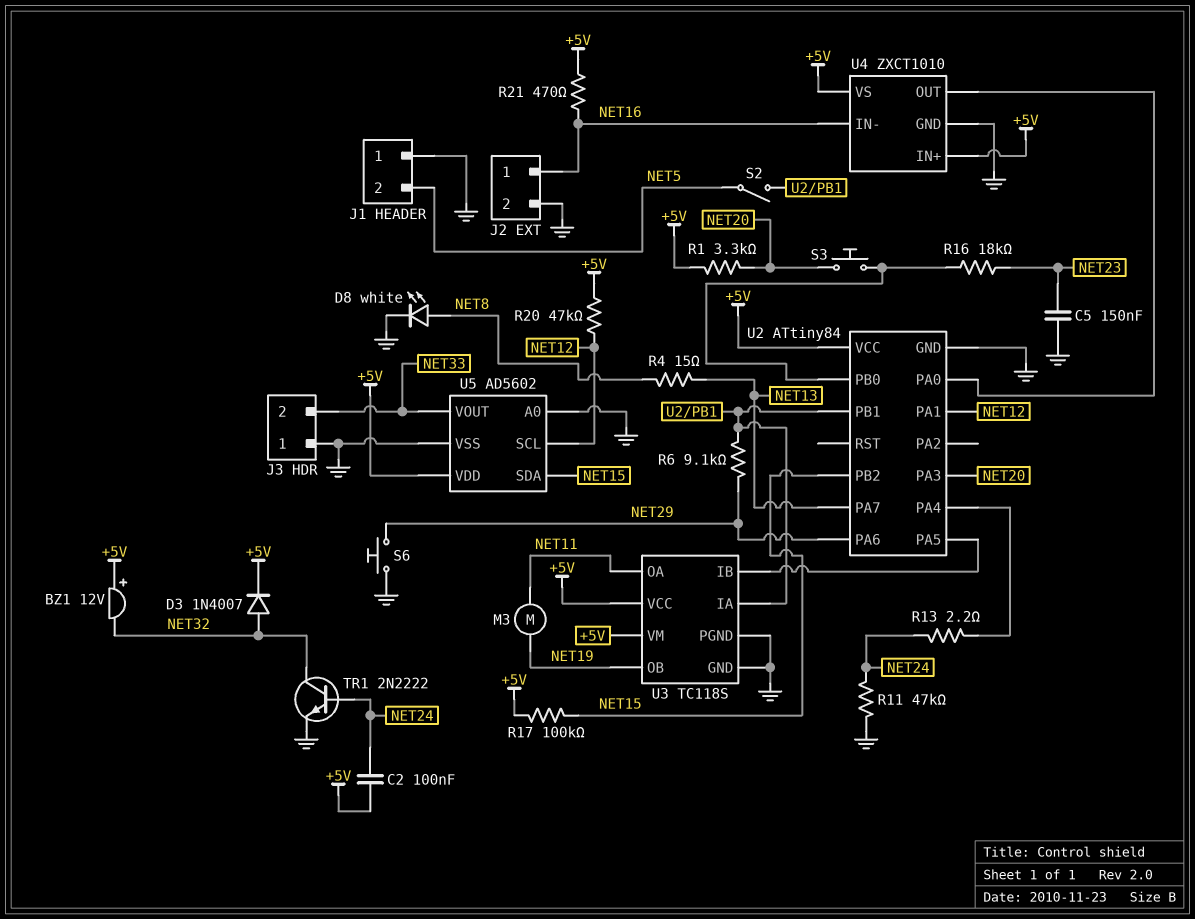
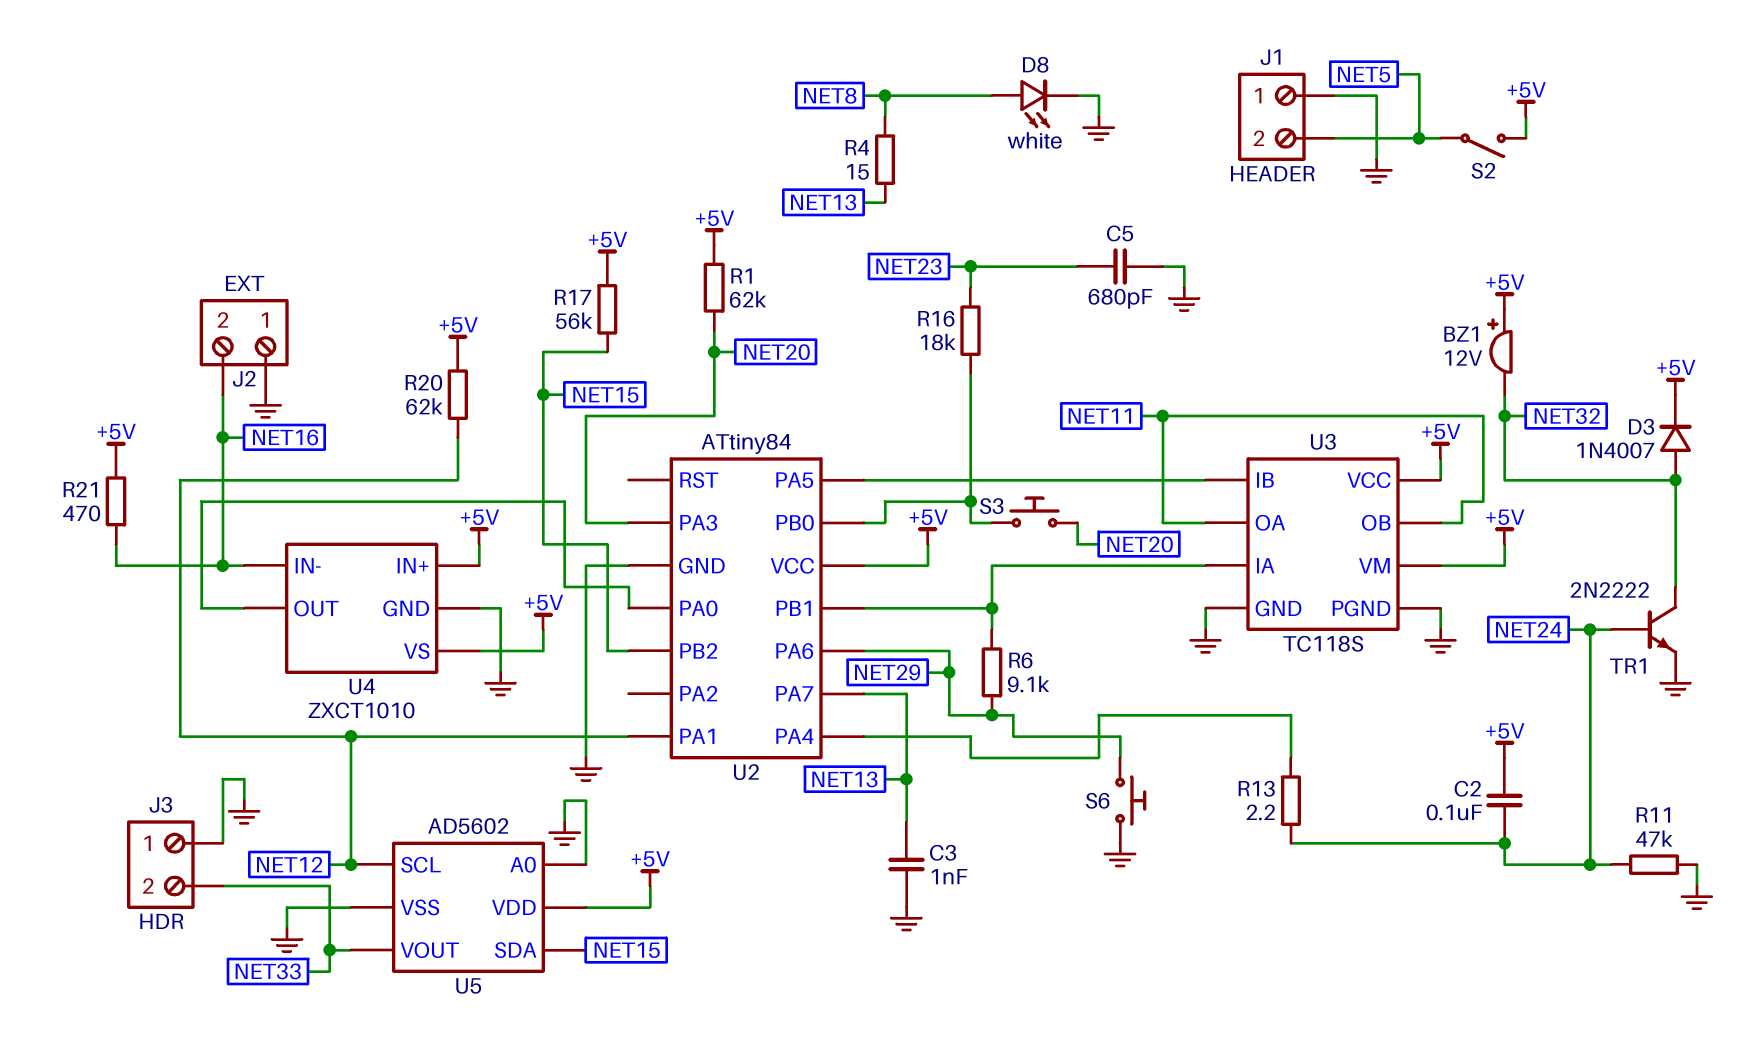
C3: none -> 1nF (GND, NET13)
C5: 150nF (GND, NET23) -> 680pF (GND, NET23)
J2 pin 1: NET16 -> GND
J2 pin 2: GND -> NET16
M3: motor (NET11, NET19) -> none
R1: 3.3k (+5V, NET20) -> 62k (+5V, NET20)
R17: 100k (+5V, NET15) -> 56k (+5V, NET15)
R20: 47k (+5V, NET12) -> 62k (+5V, NET12)
S2: switch (NET5, U2/PB1) -> switch (+5V, NET5)
U3 pin OB: NET19 -> NET11

